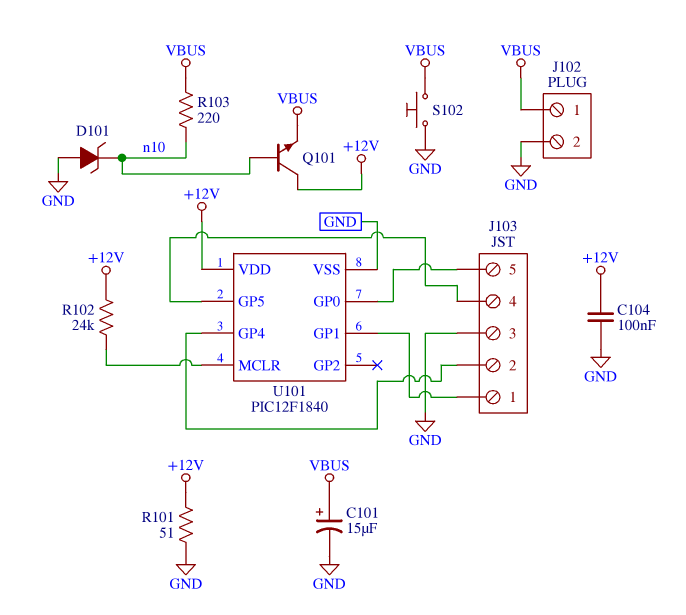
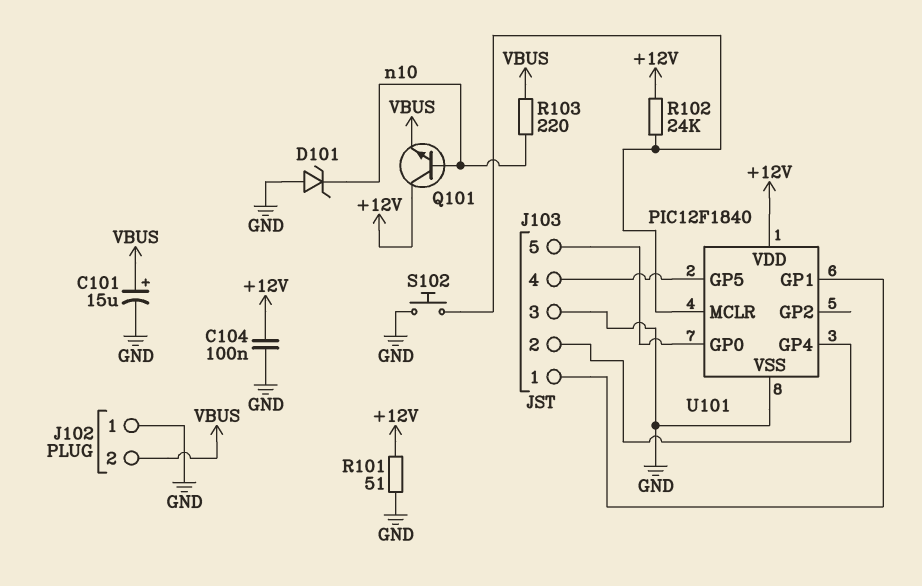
J102 pin 1: VBUS -> GND
J102 pin 2: GND -> VBUS
S102: button (GND, VBUS) -> button (GND, U101/MCLR)

